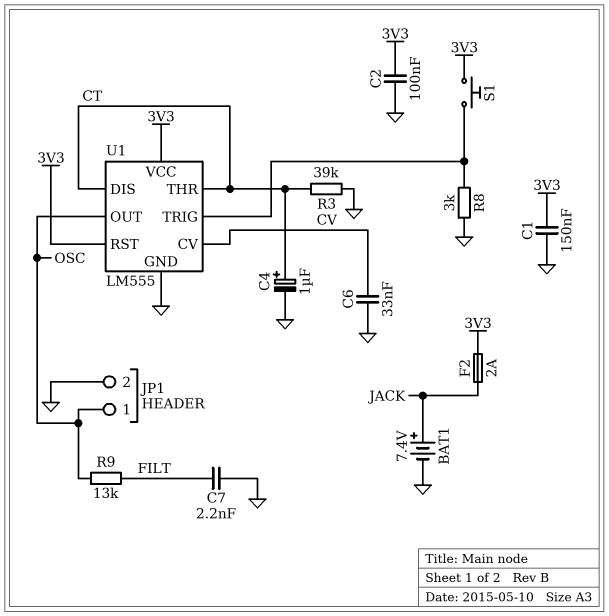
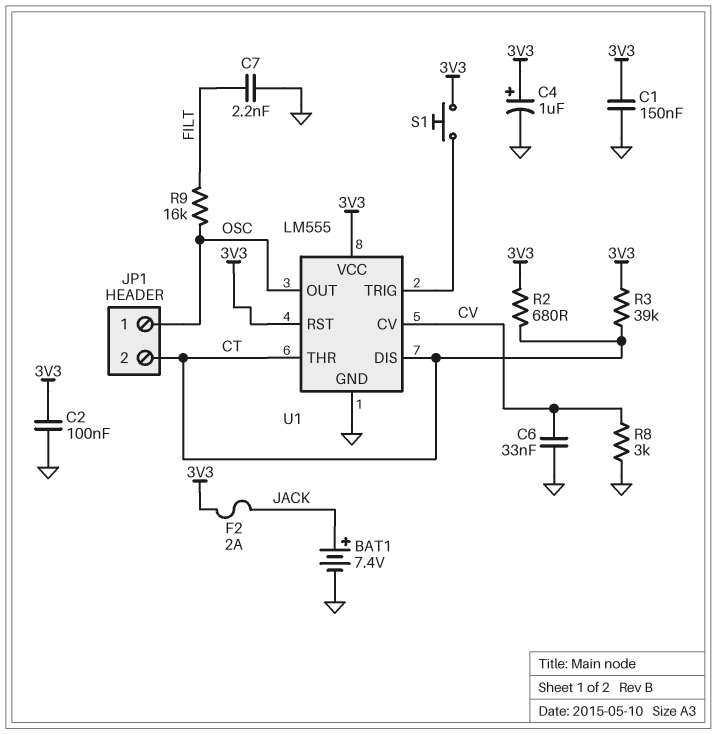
C4: 1uF (plus CT, minus GND) -> 1uF (plus 3V3, minus GND)
JP1 pin 2: GND -> CT
R2: none -> 680 (3V3, CT)
R3: 39k (CT, GND) -> 39k (3V3, CT)
R8: 3k (GND, U1/TRIG) -> 3k (CV, GND)
R9: 13k (FILT, OSC) -> 16k (FILT, OSC)

